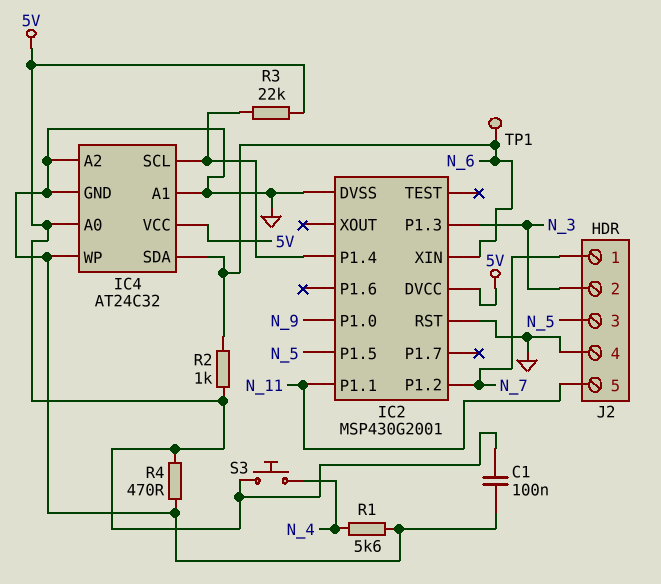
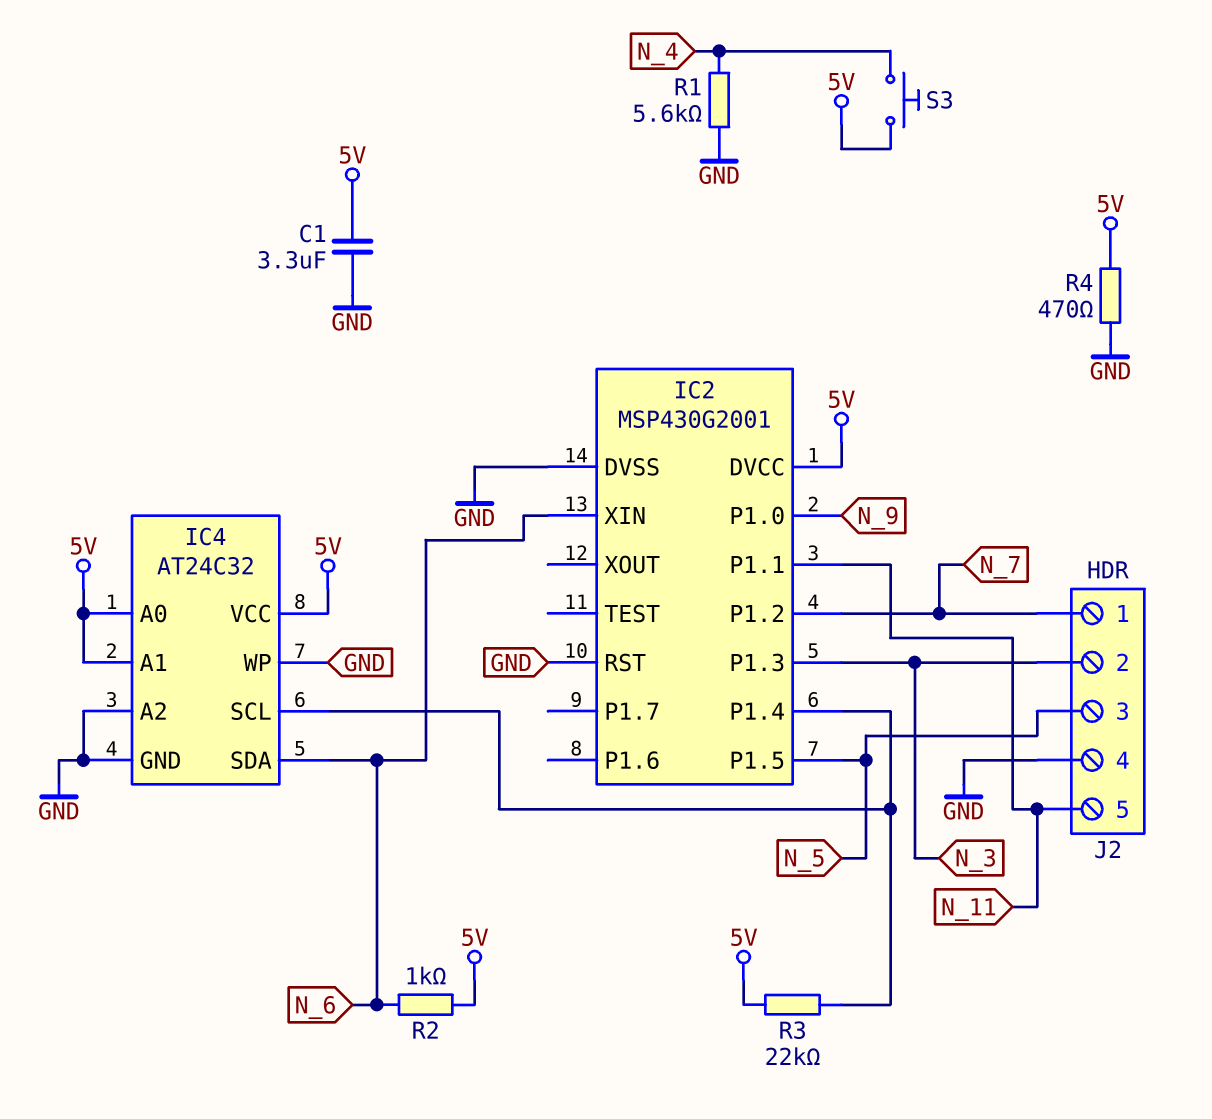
C1: 100nF (5V, GND) -> 3.3uF (5V, GND)
IC4 pin A1: GND -> 5V
TP1: test point (N_6) -> none

